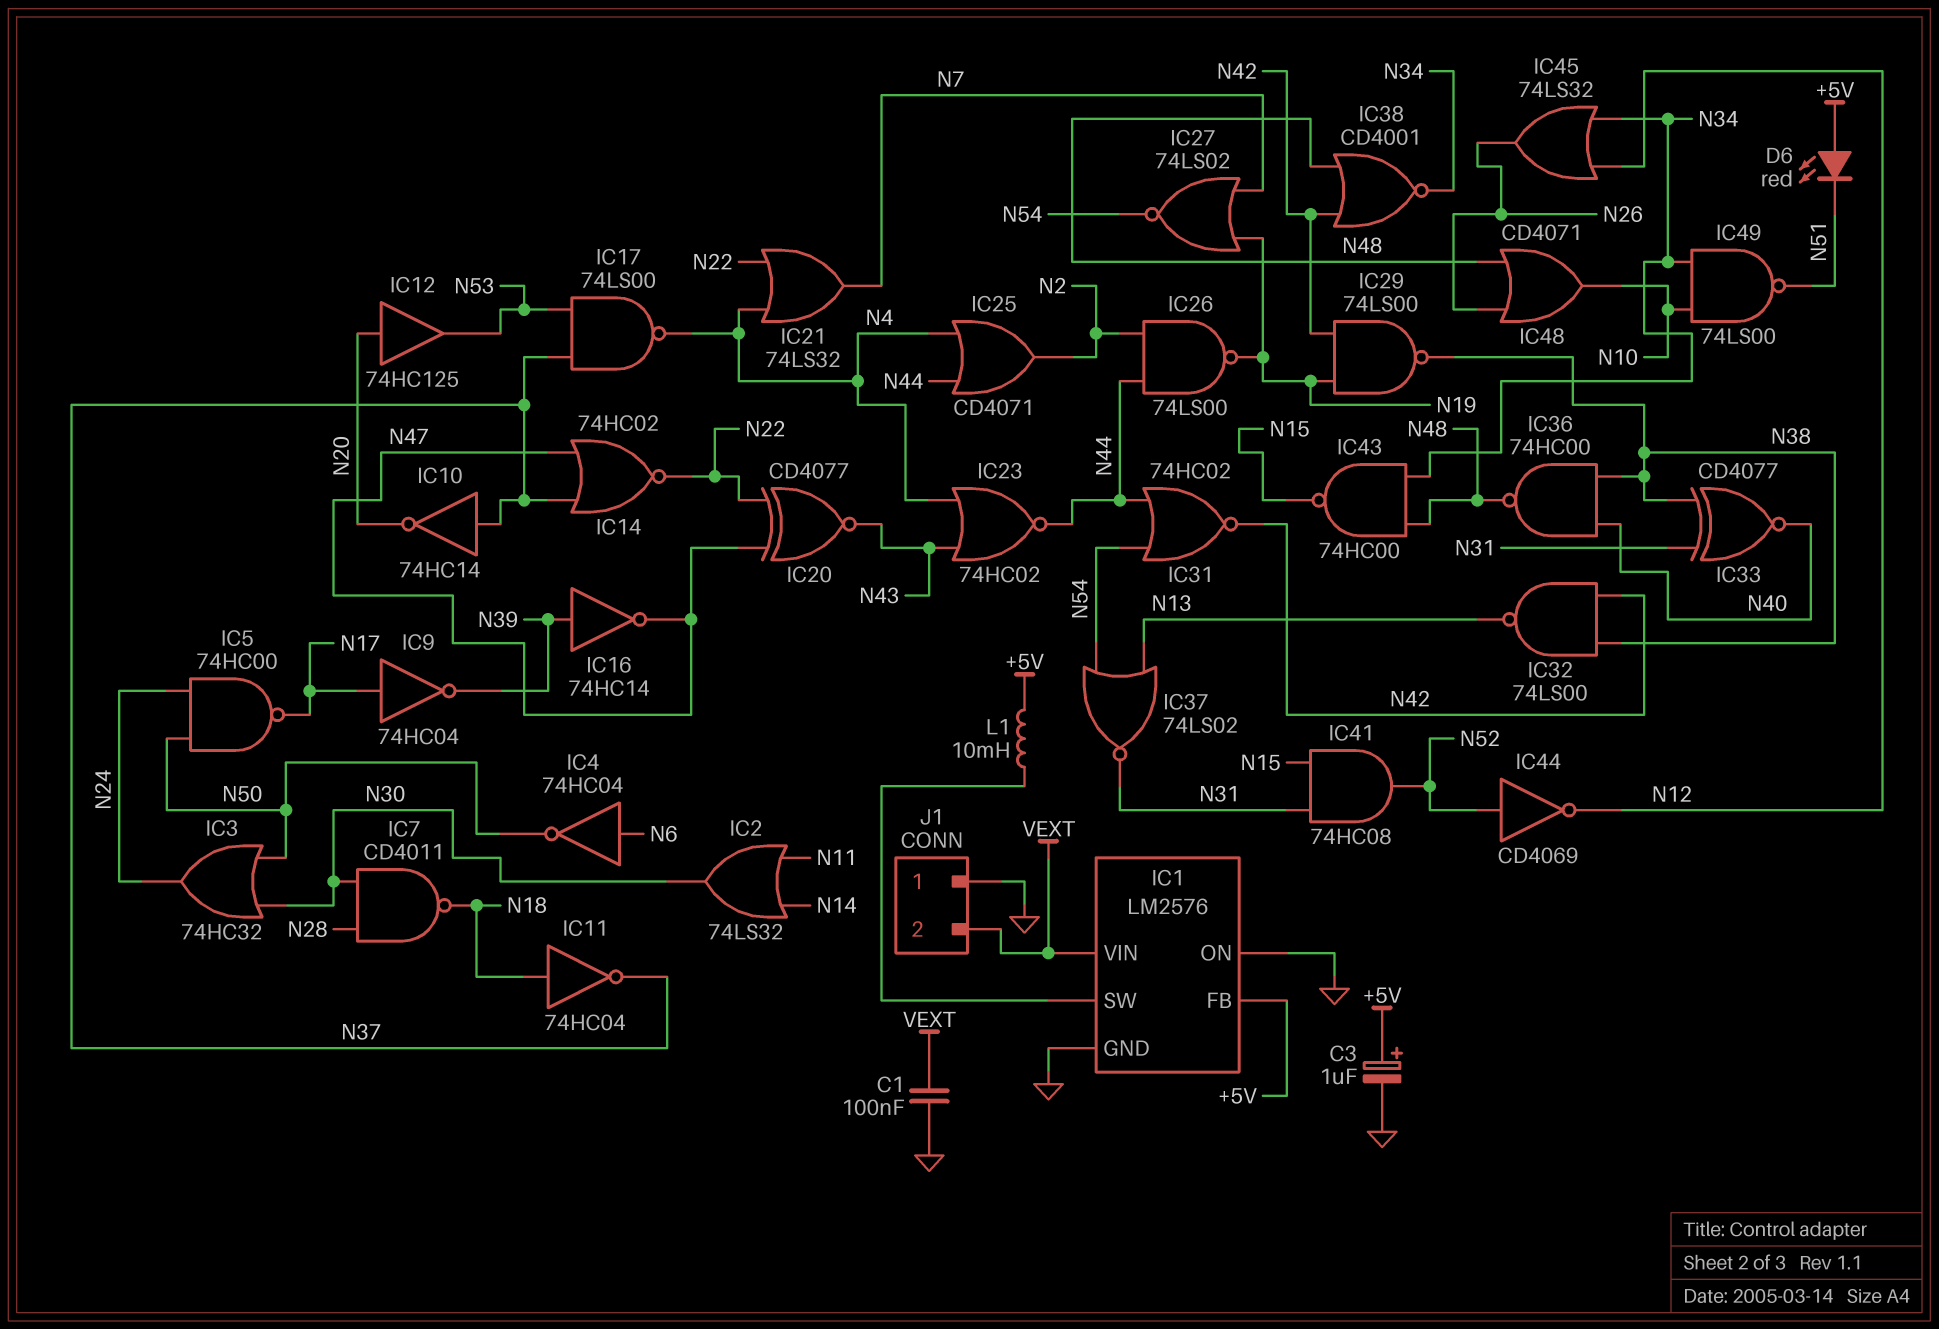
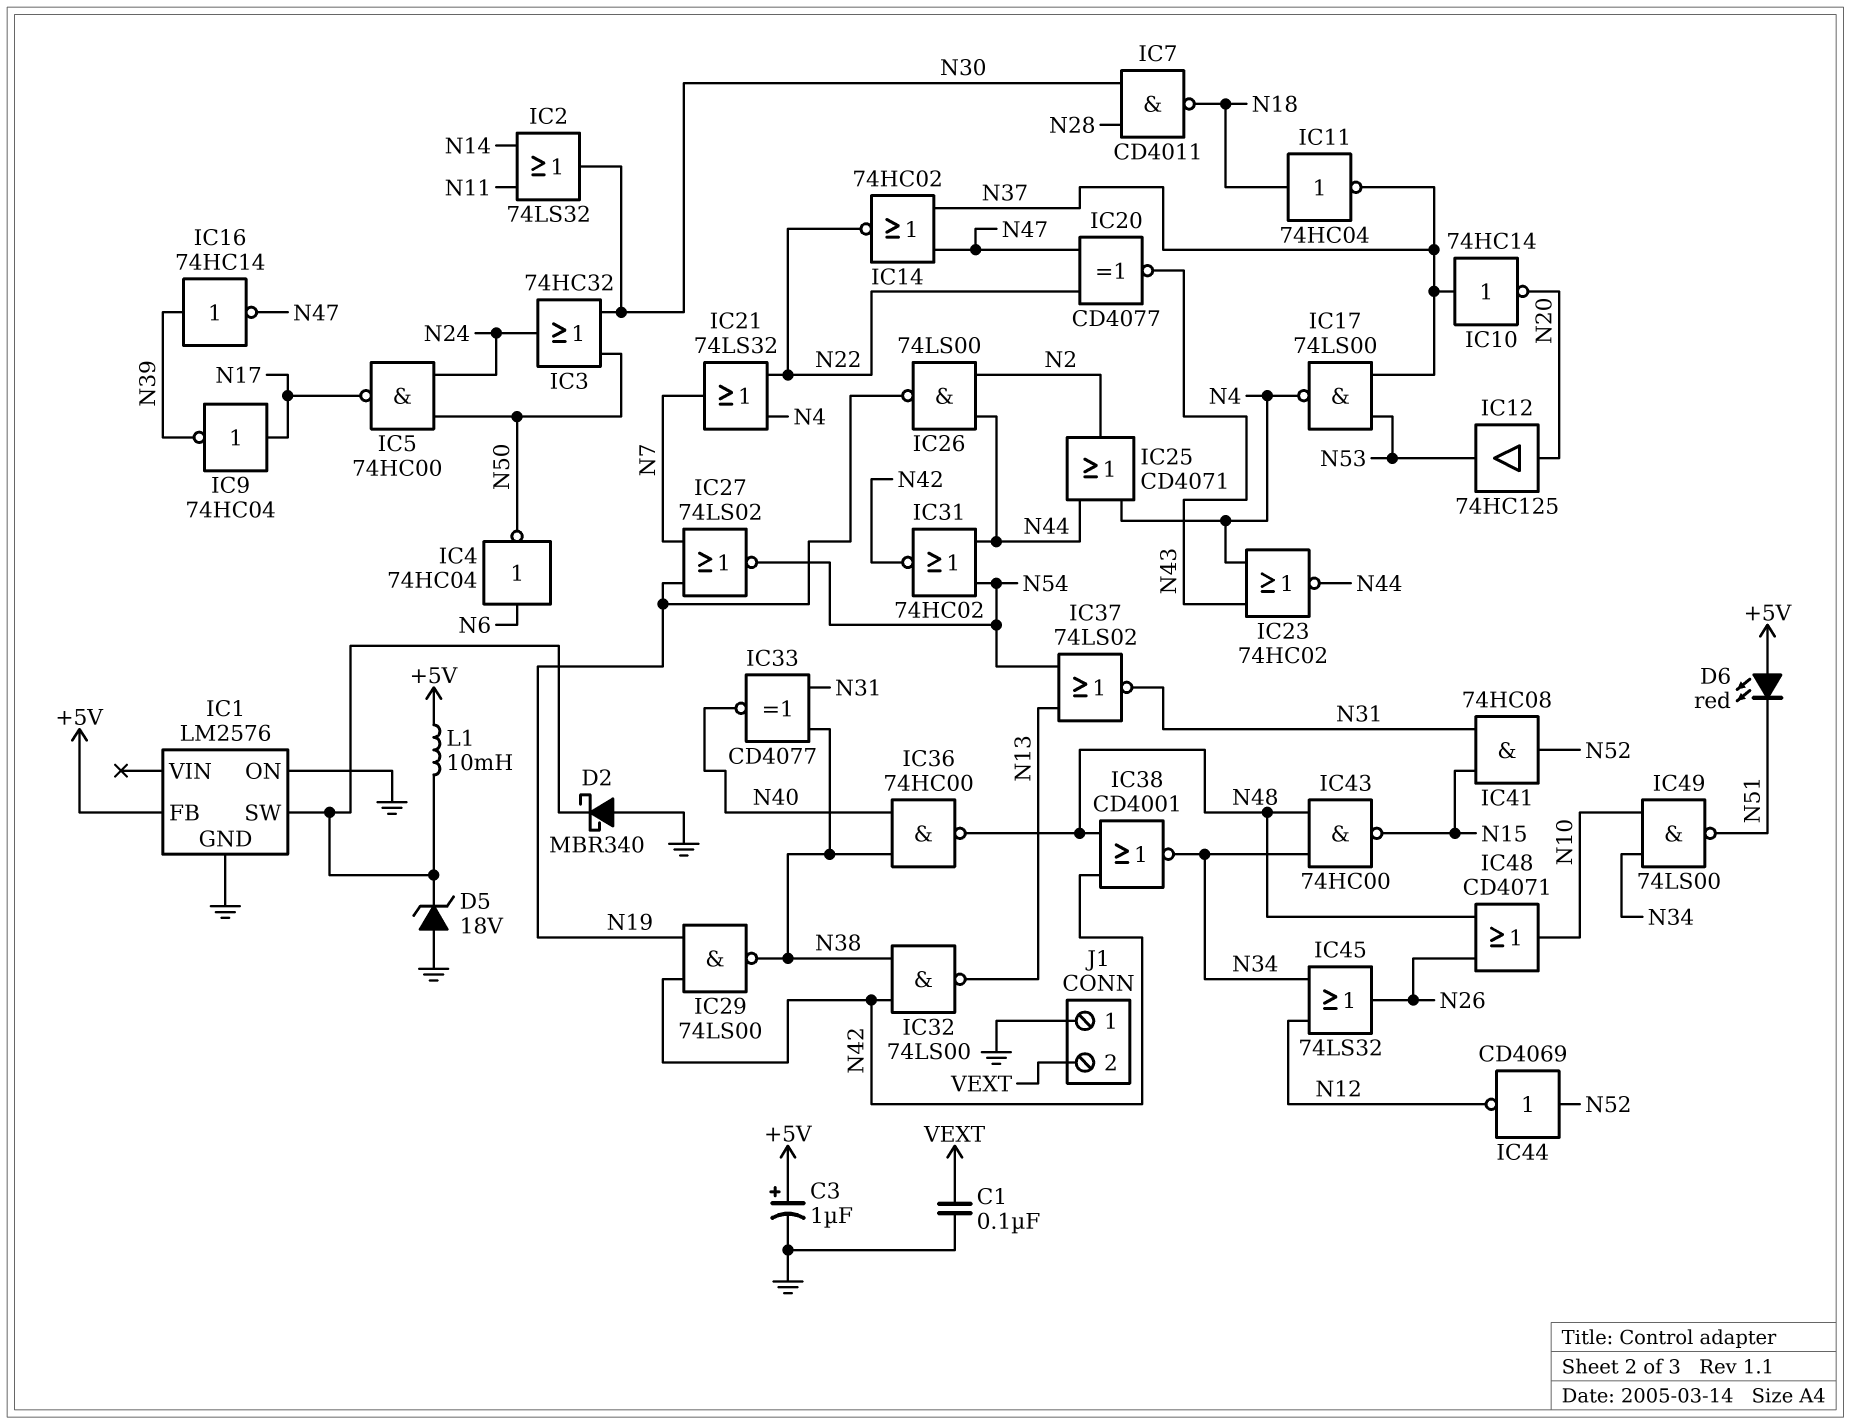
D2: none -> schottky MBR340 (A GND, K IC1/SW)
D5: none -> zener 18V (A GND, K IC1/SW)
IC1 pin VIN: VEXT -> none

